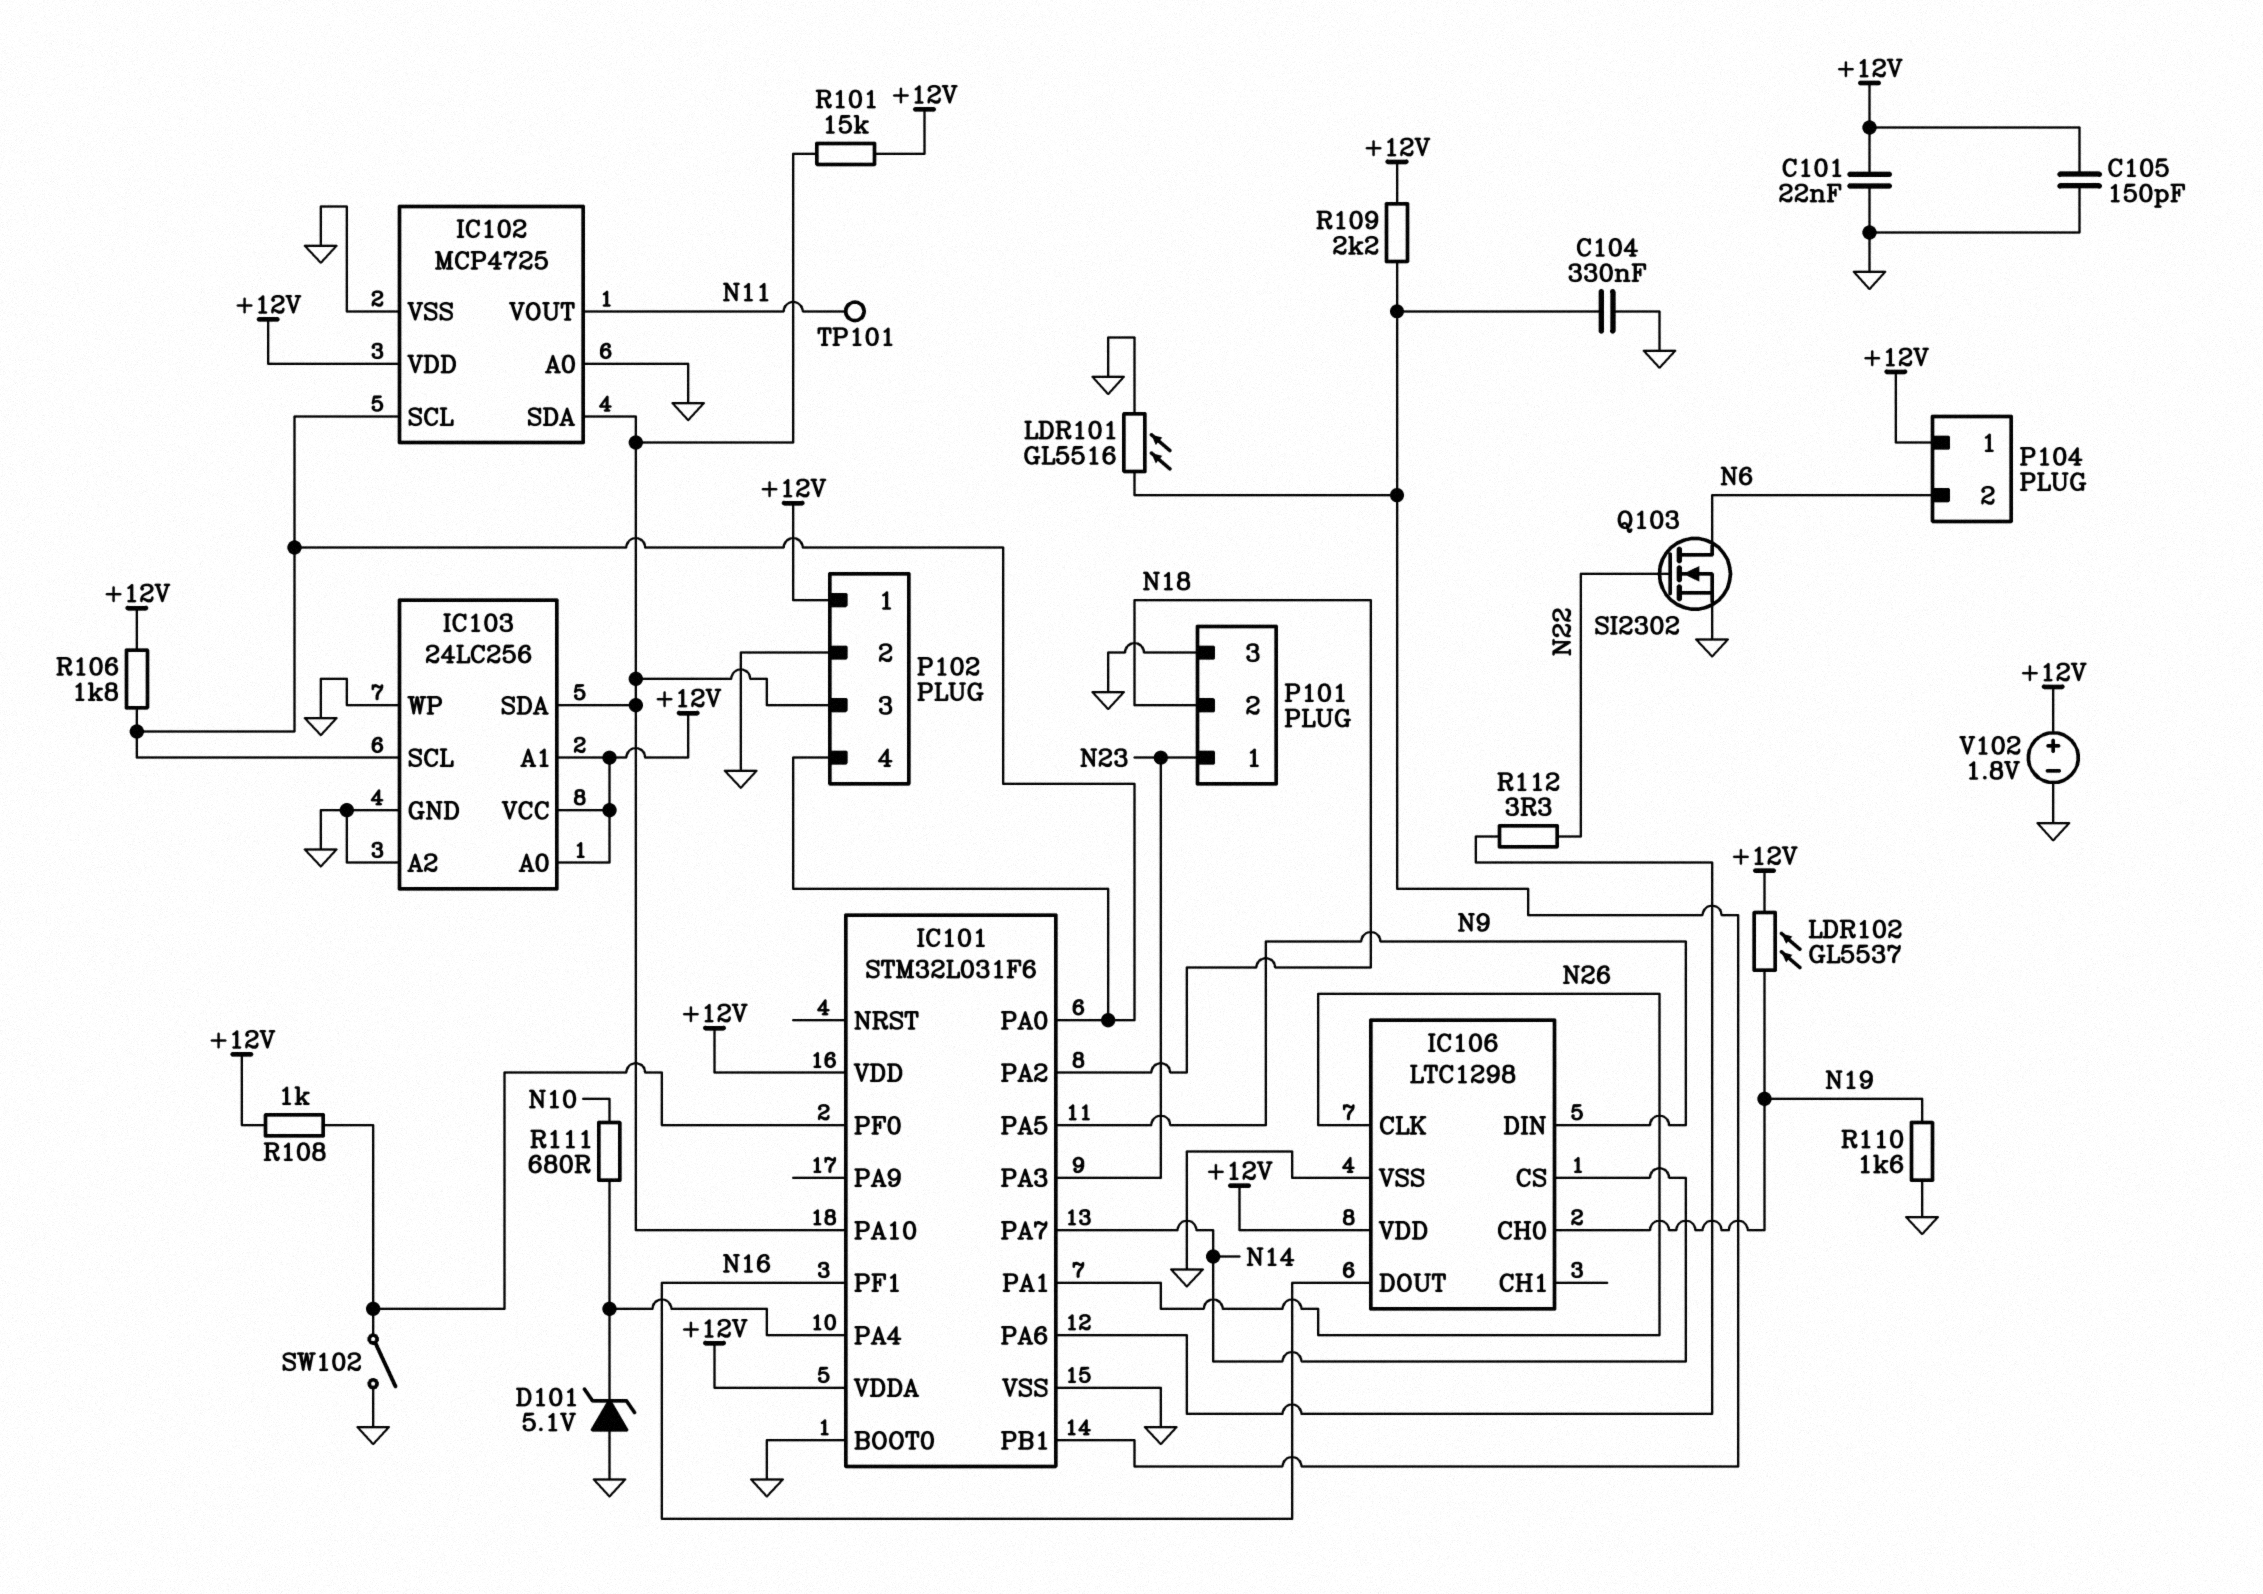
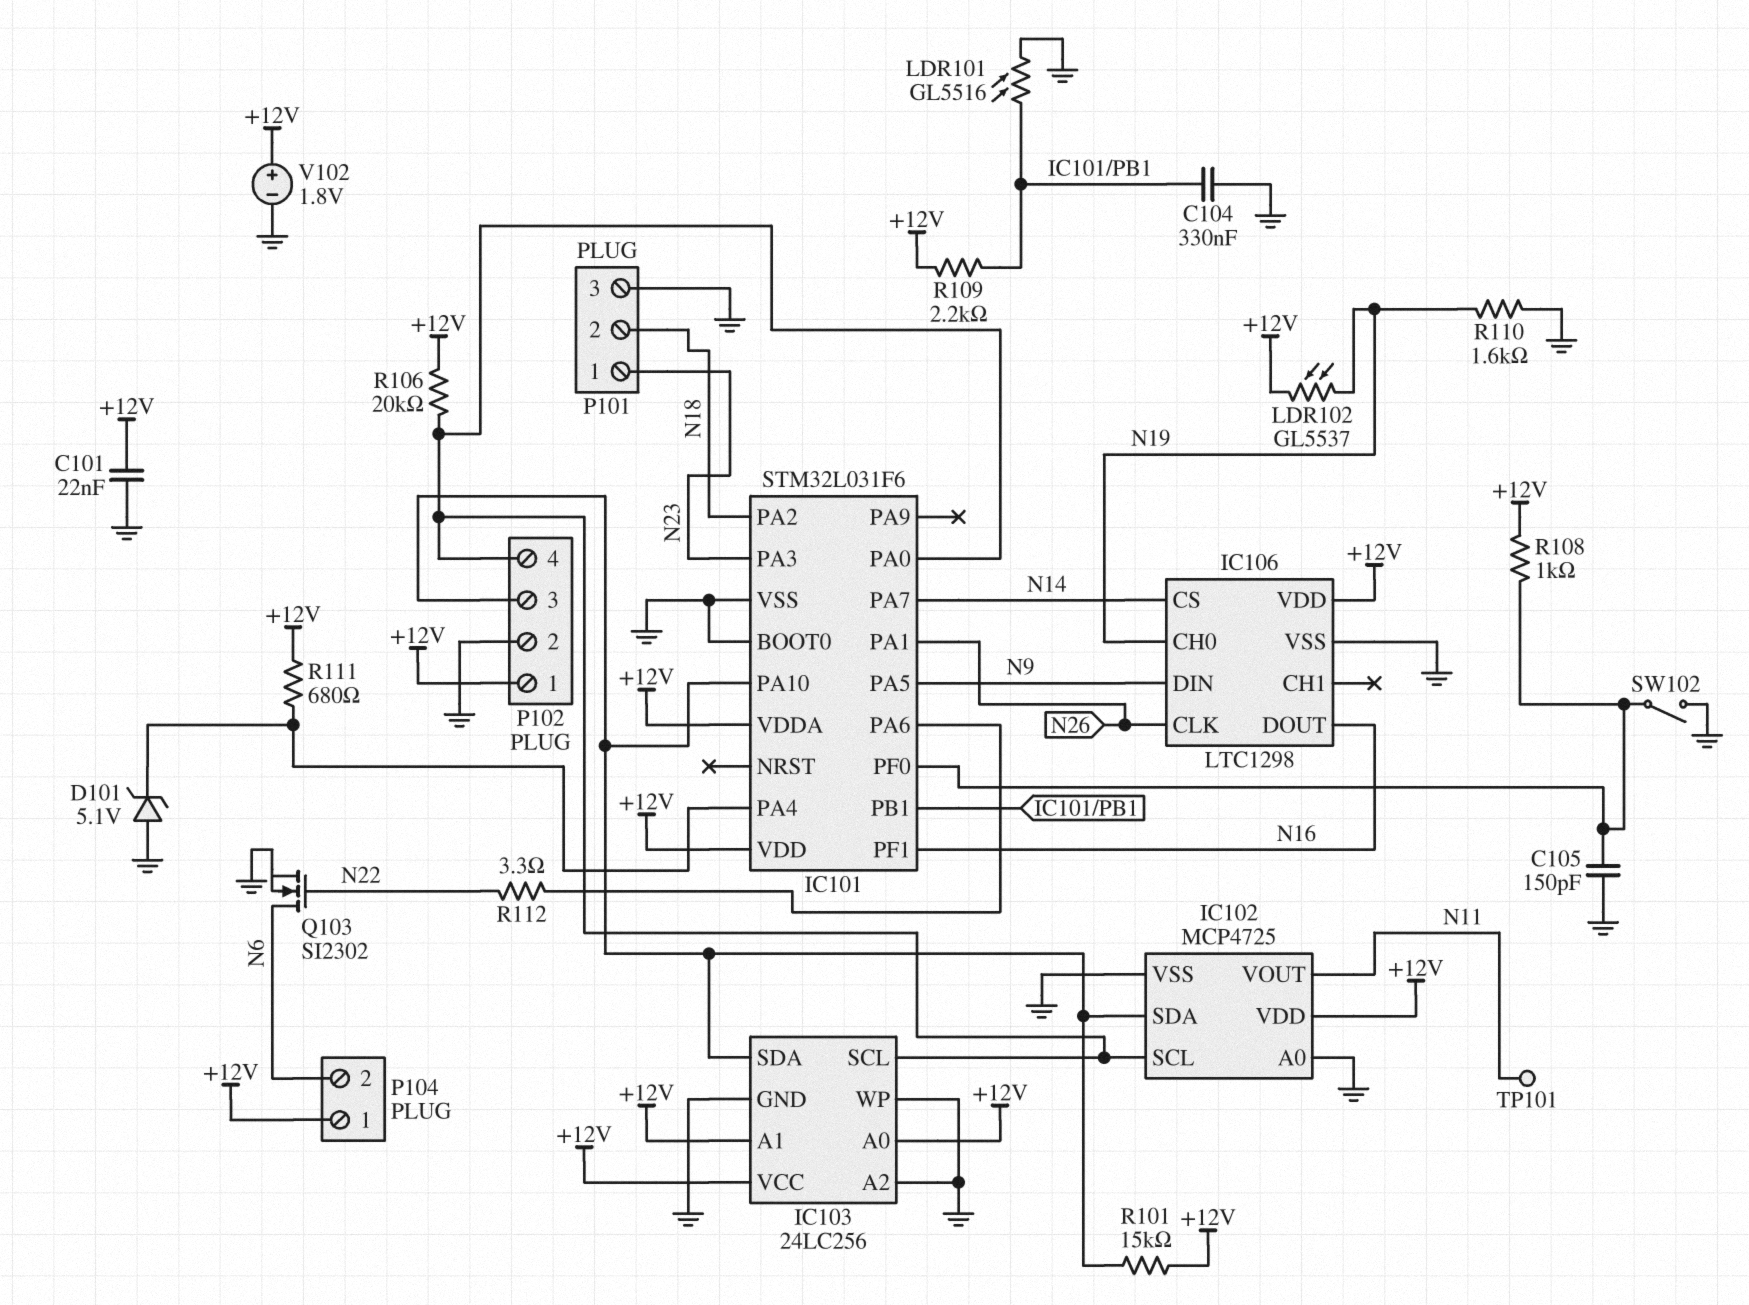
C105: 150pF (+12V, GND) -> 150pF (GND, IC101/PF0)
R106: 1.8k (+12V, IC101/PA0) -> 20k (+12V, IC101/PA0)
R111: 680 (IC101/PA4, N10) -> 680 (+12V, IC101/PA4)

